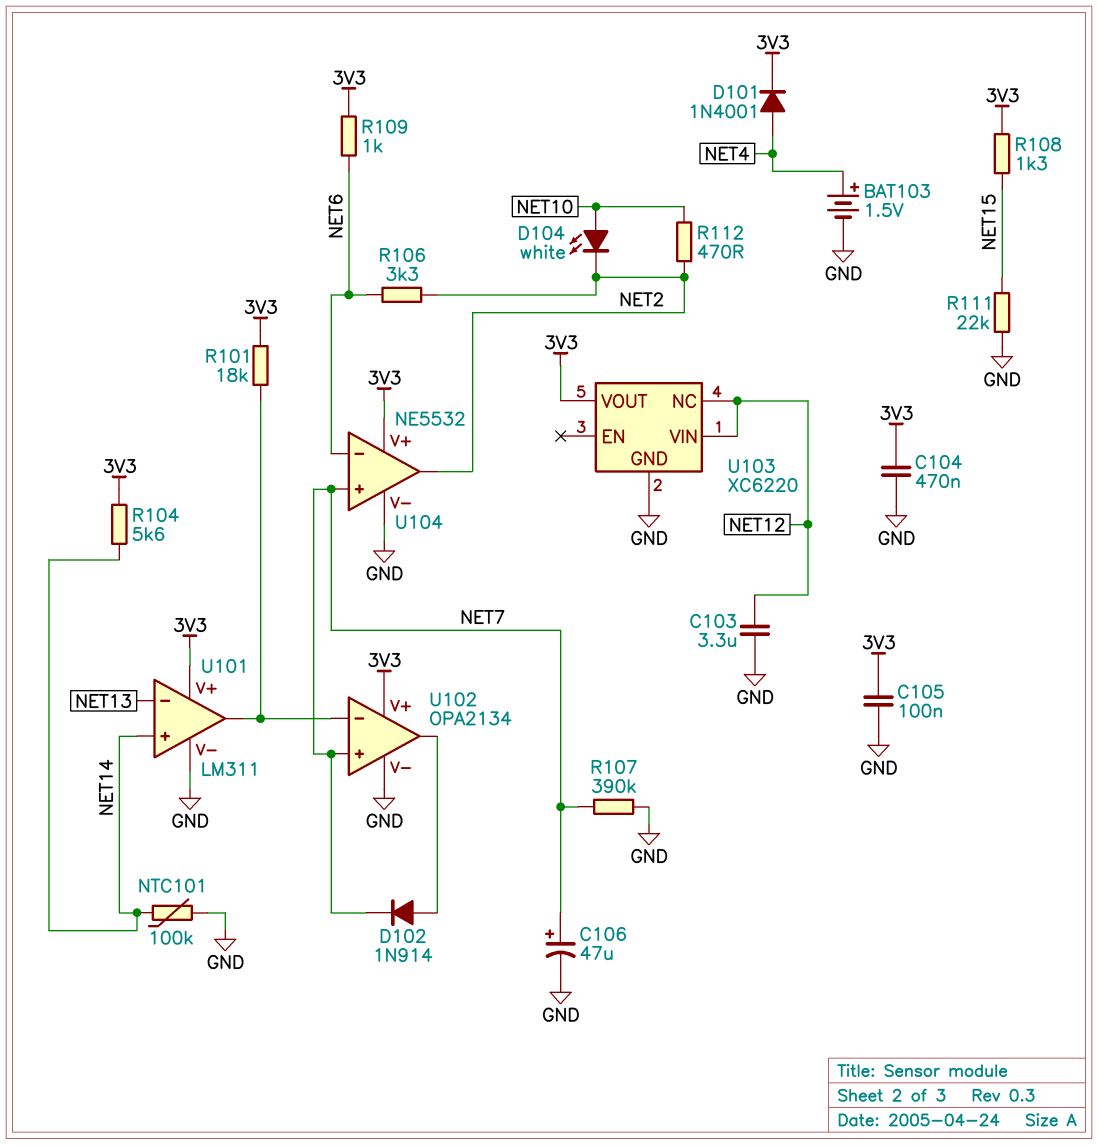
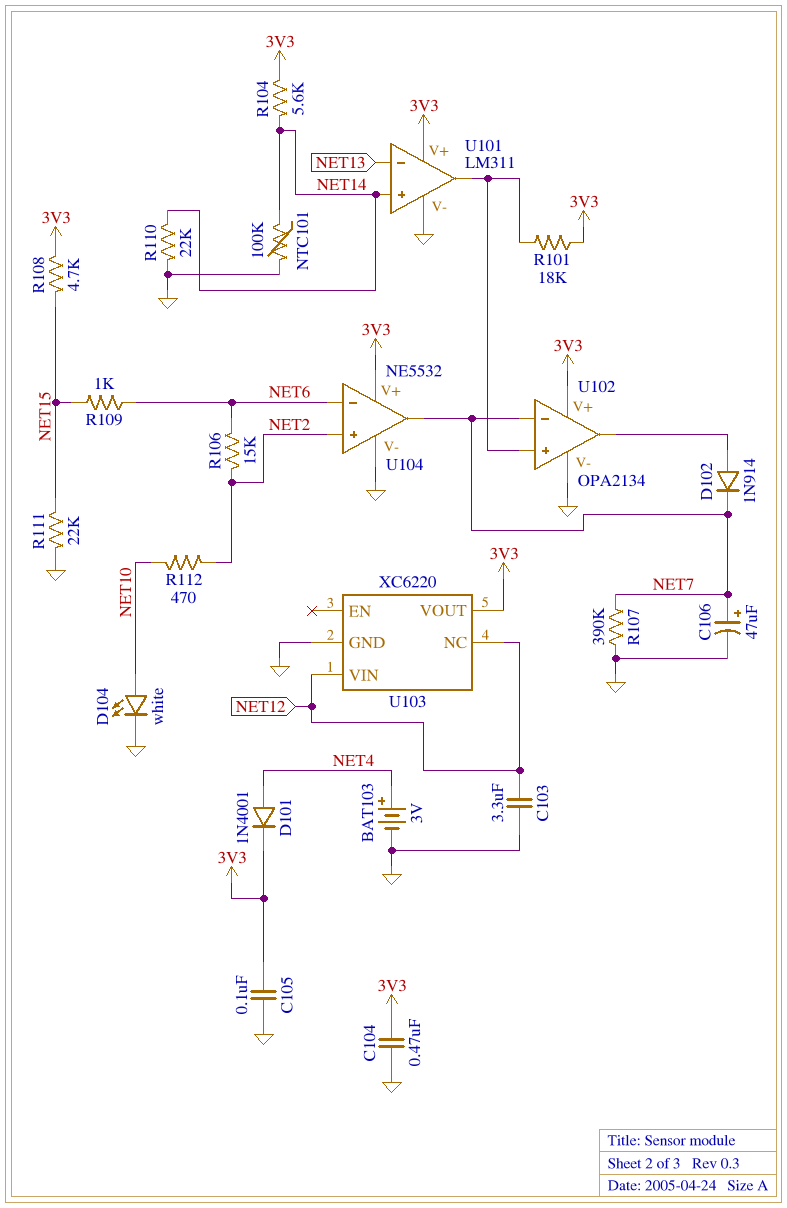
BAT103: 1.5V (plus NET4, minus GND) -> 3V (plus NET4, minus GND)
D104: LED white (A NET10, K NET2) -> LED white (A NET10, K GND)
R106: 3.3k (NET2, NET6) -> 15k (NET2, NET6)
R108: 1.3k (3V3, NET15) -> 4.7k (3V3, NET15)
R109: 1k (3V3, NET6) -> 1k (NET6, NET15)
R110: none -> 22k (GND, NET14)
U102 pin in+: NET7 -> U101/out
U102 pin in-: U101/out -> NET7
U104 pin in+: NET7 -> NET2
U104 pin out: NET2 -> NET7

